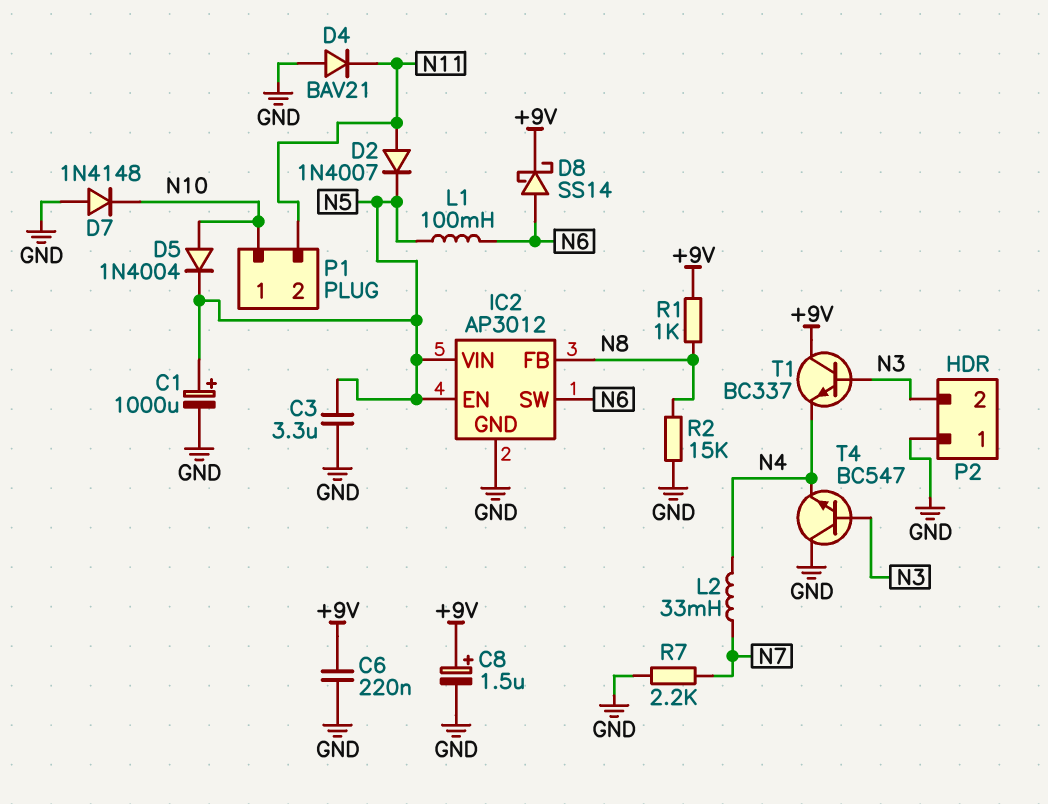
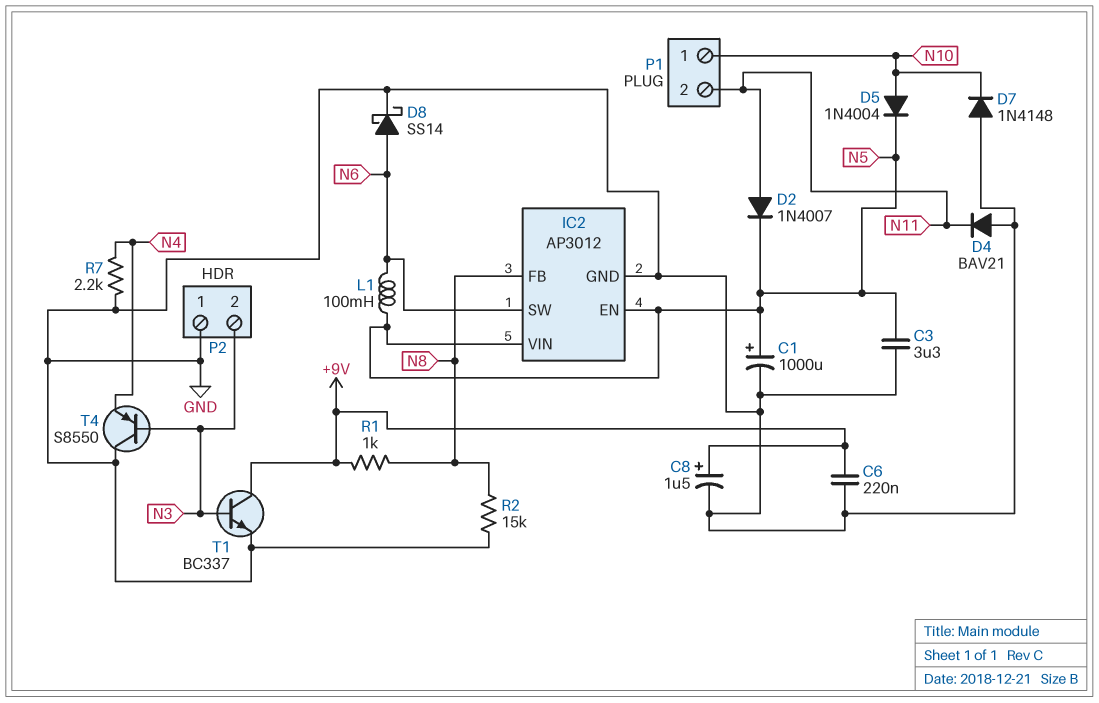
D8: schottky SS14 (A N6, K +9V) -> schottky SS14 (A N6, K GND)
L2: 33mH (N4, N7) -> none
R7: 2.2k (GND, N7) -> 2.2k (GND, N4)
T1: NPN BC337 (B N3, C +9V, E N4) -> NPN BC337 (B N3, C +9V, E GND)
T4: NPN BC547 (B N3, C GND, E N4) -> PNP S8550 (B N3, C GND, E N4)

